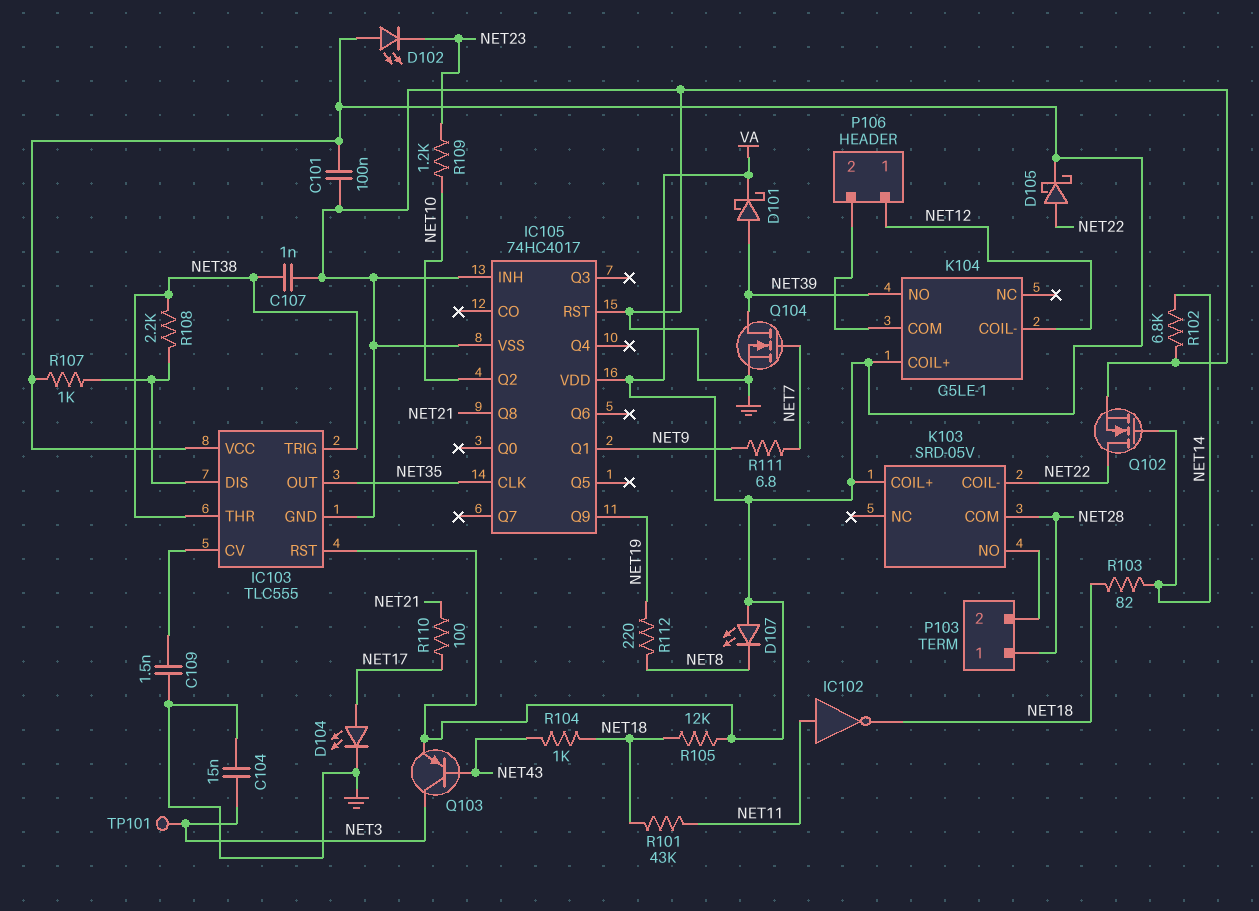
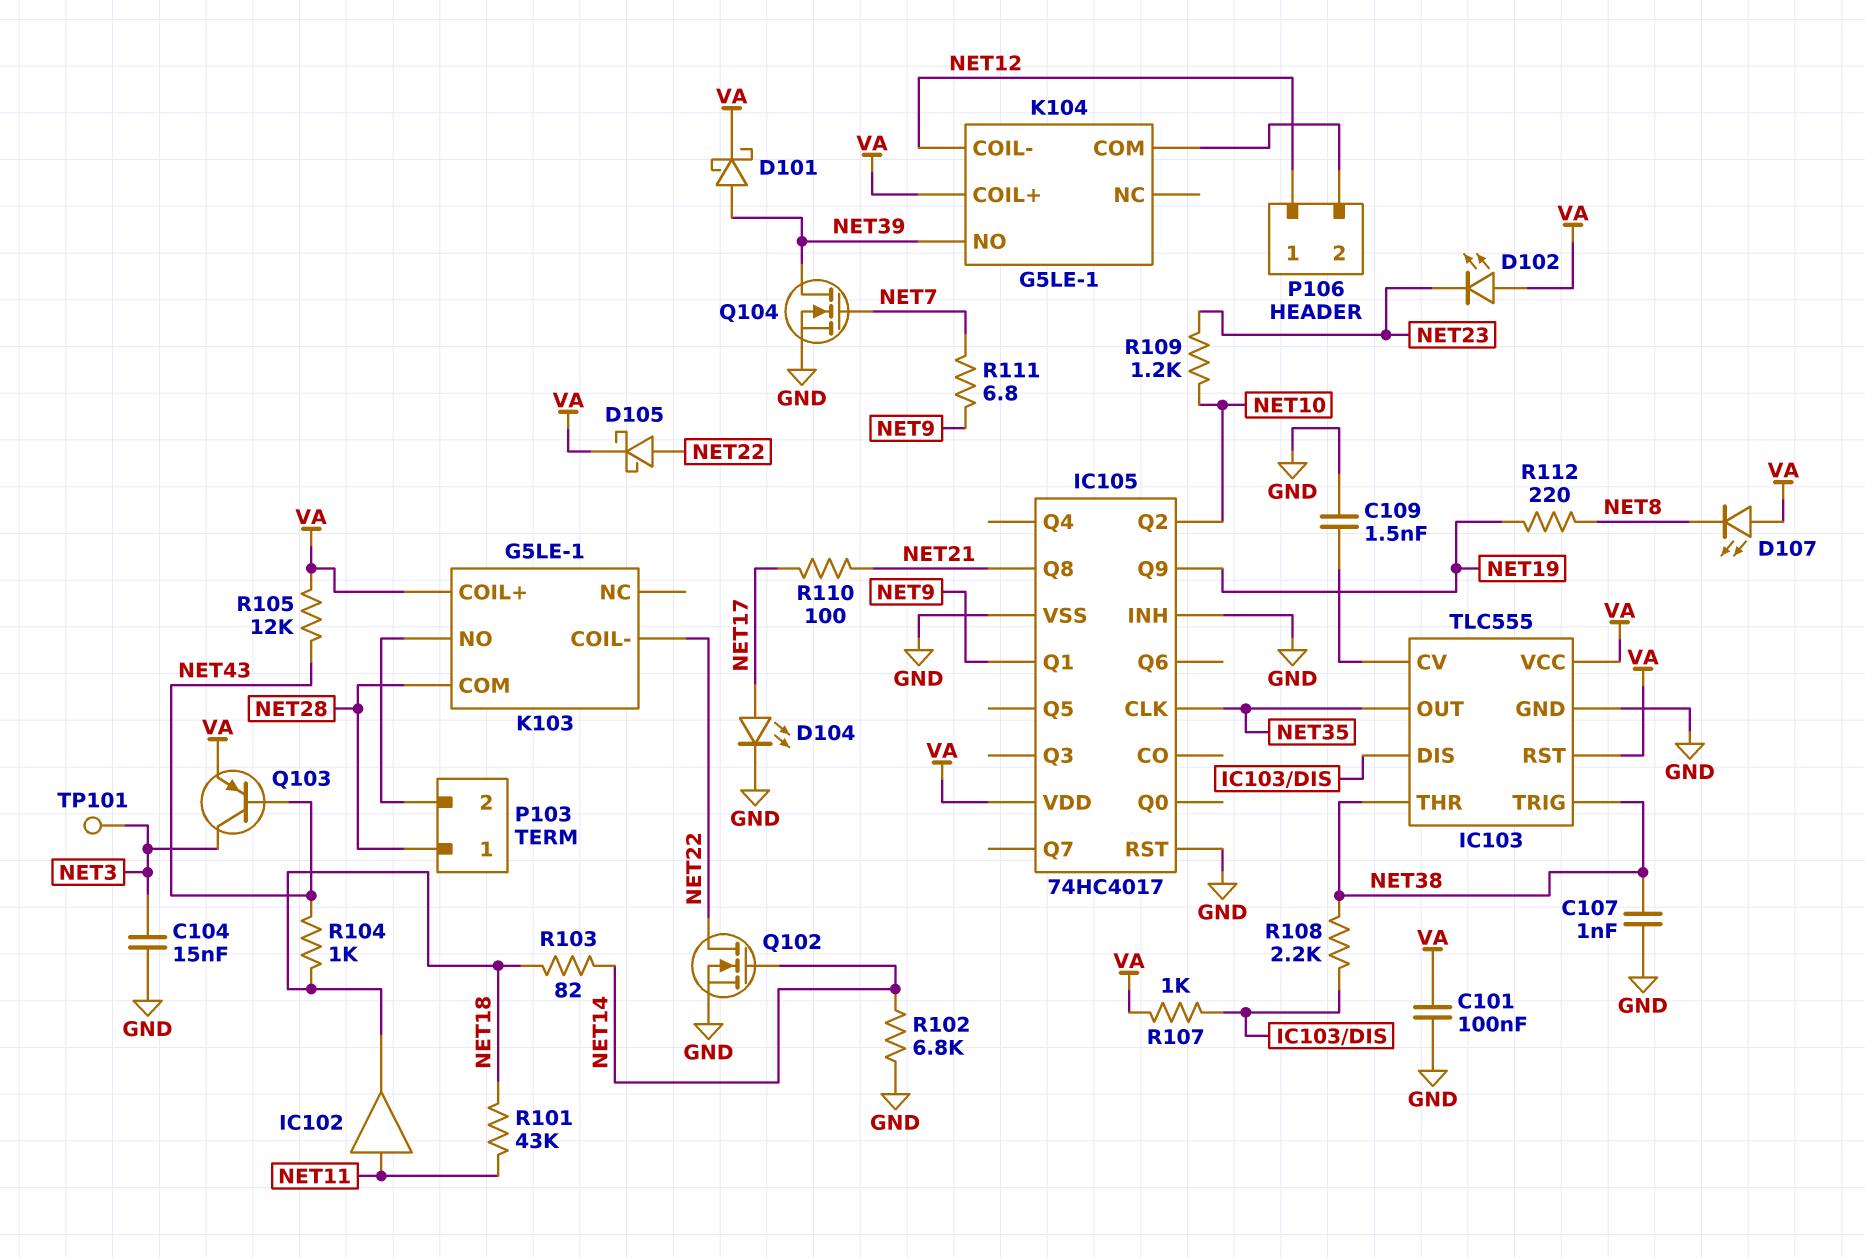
IC102: NOT (in NET11, out NET18) -> buffer (in NET11, out NET18)
K103: SRD-05V -> G5LE-1
R105: 12k (NET18, VA) -> 12k (NET43, VA)

